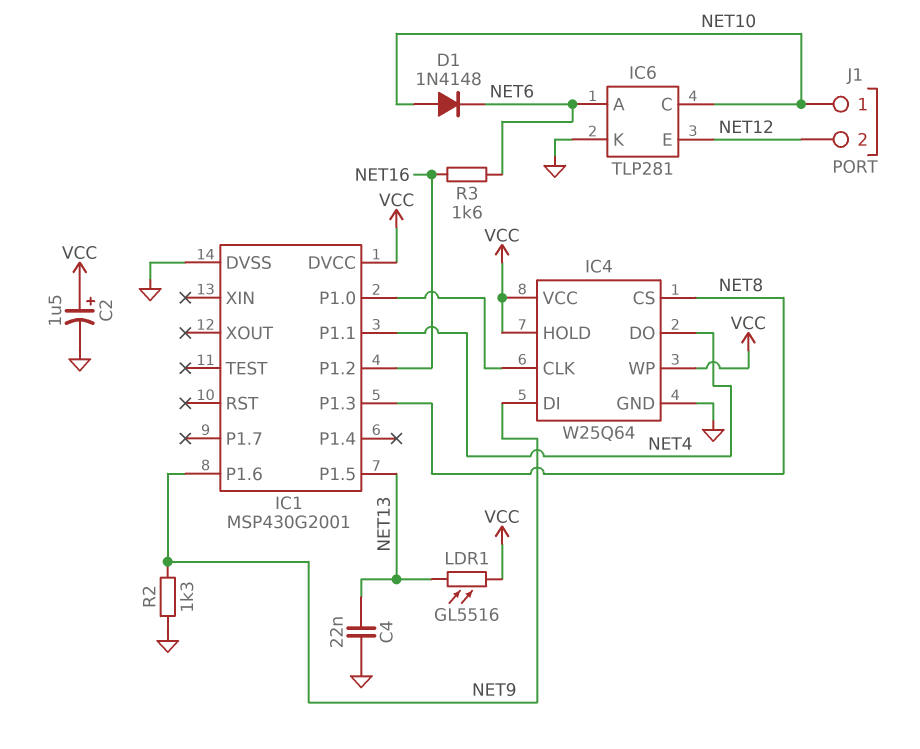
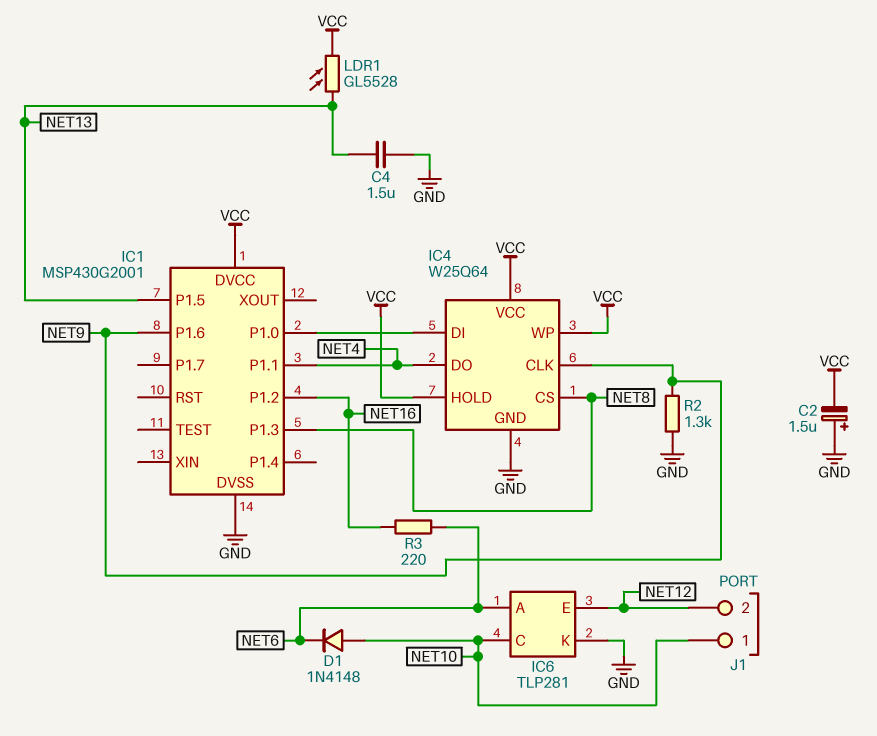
C2: 1.5uF (plus VCC, minus GND) -> 1.5uF (plus GND, minus VCC)
C4: 22nF (GND, NET13) -> 1.5uF (GND, NET13)
IC4 pin CLK: IC1/P1.0 -> NET9
IC4 pin DI: NET9 -> IC1/P1.0
LDR1: GL5516 (NET13, VCC) -> GL5528 (NET13, VCC)
R3: 1.6k (NET6, NET16) -> 220 (NET6, NET16)

